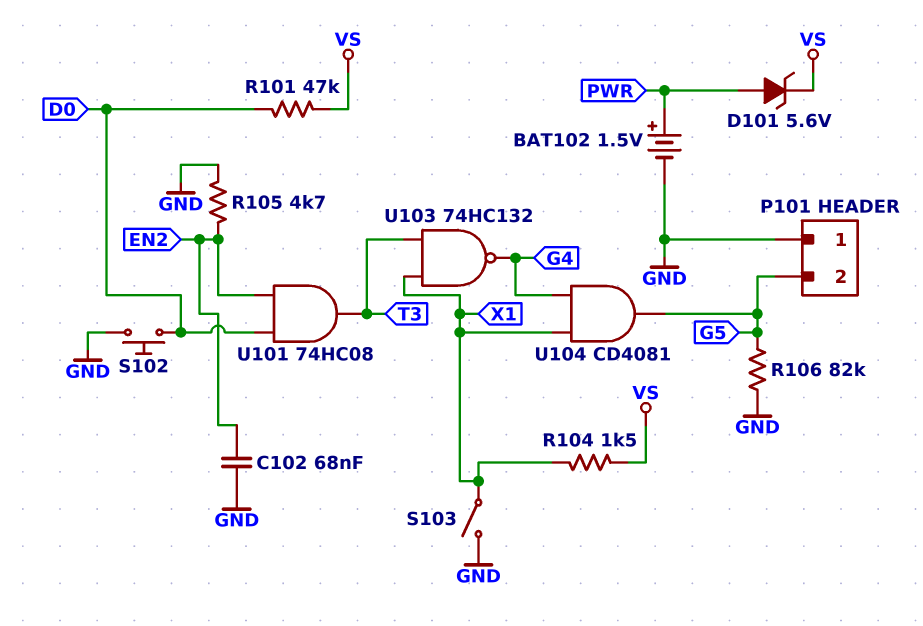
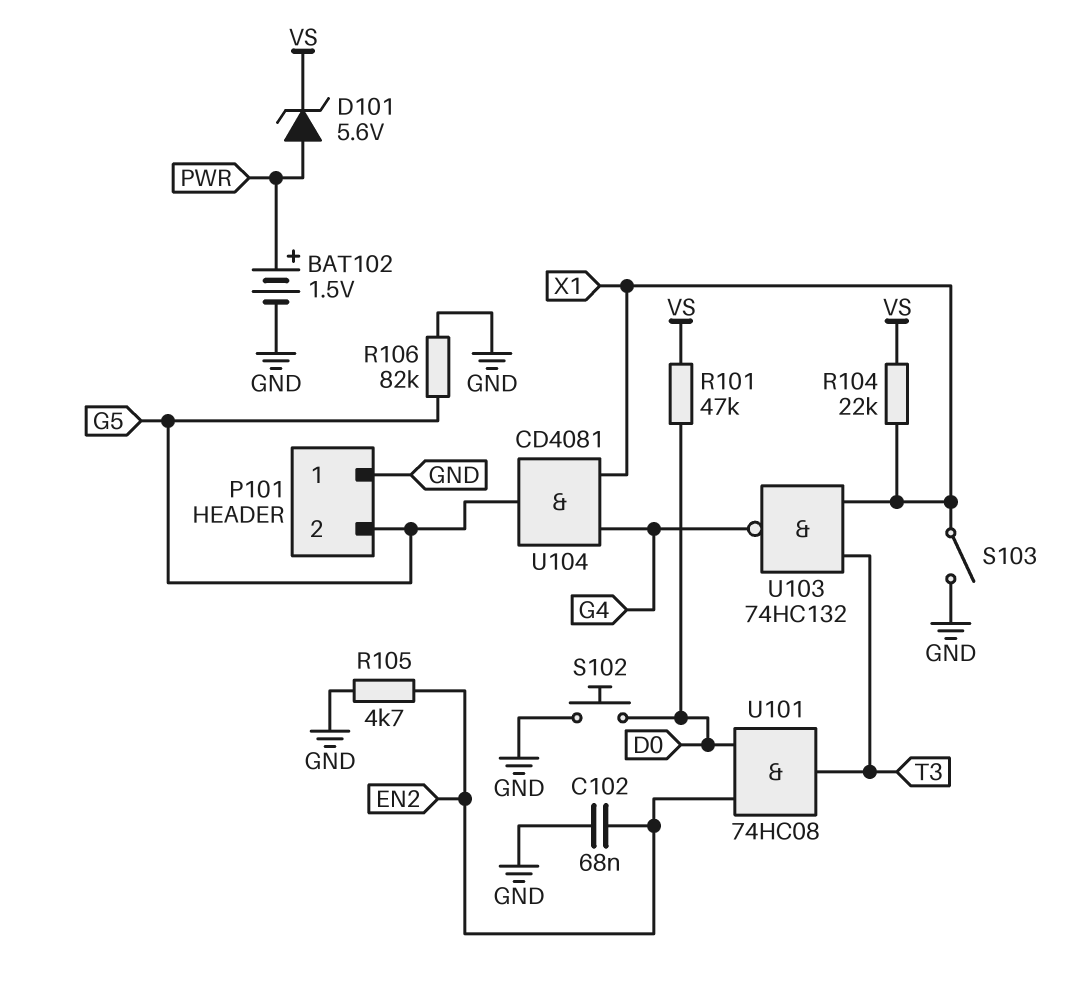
R104: 1.5k (VS, X1) -> 22k (VS, X1)

